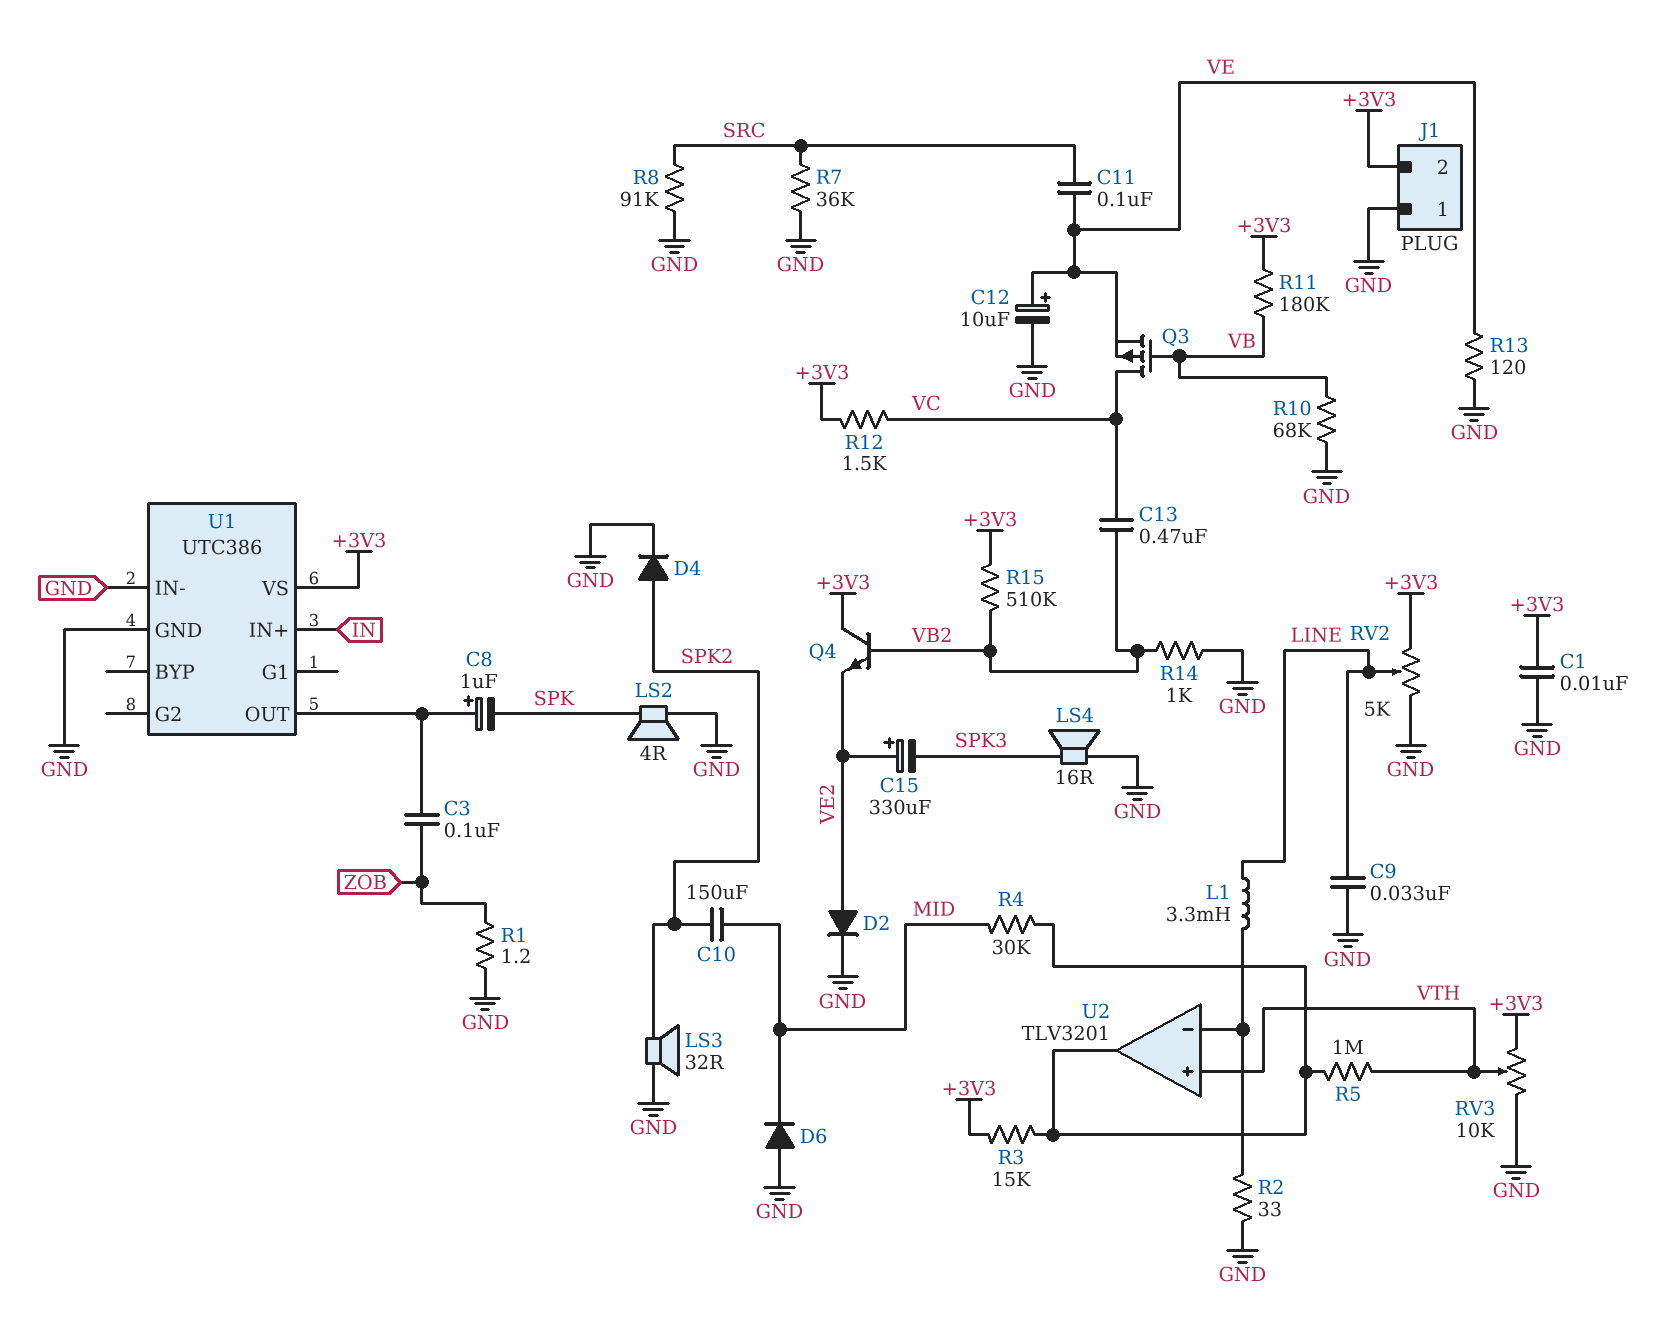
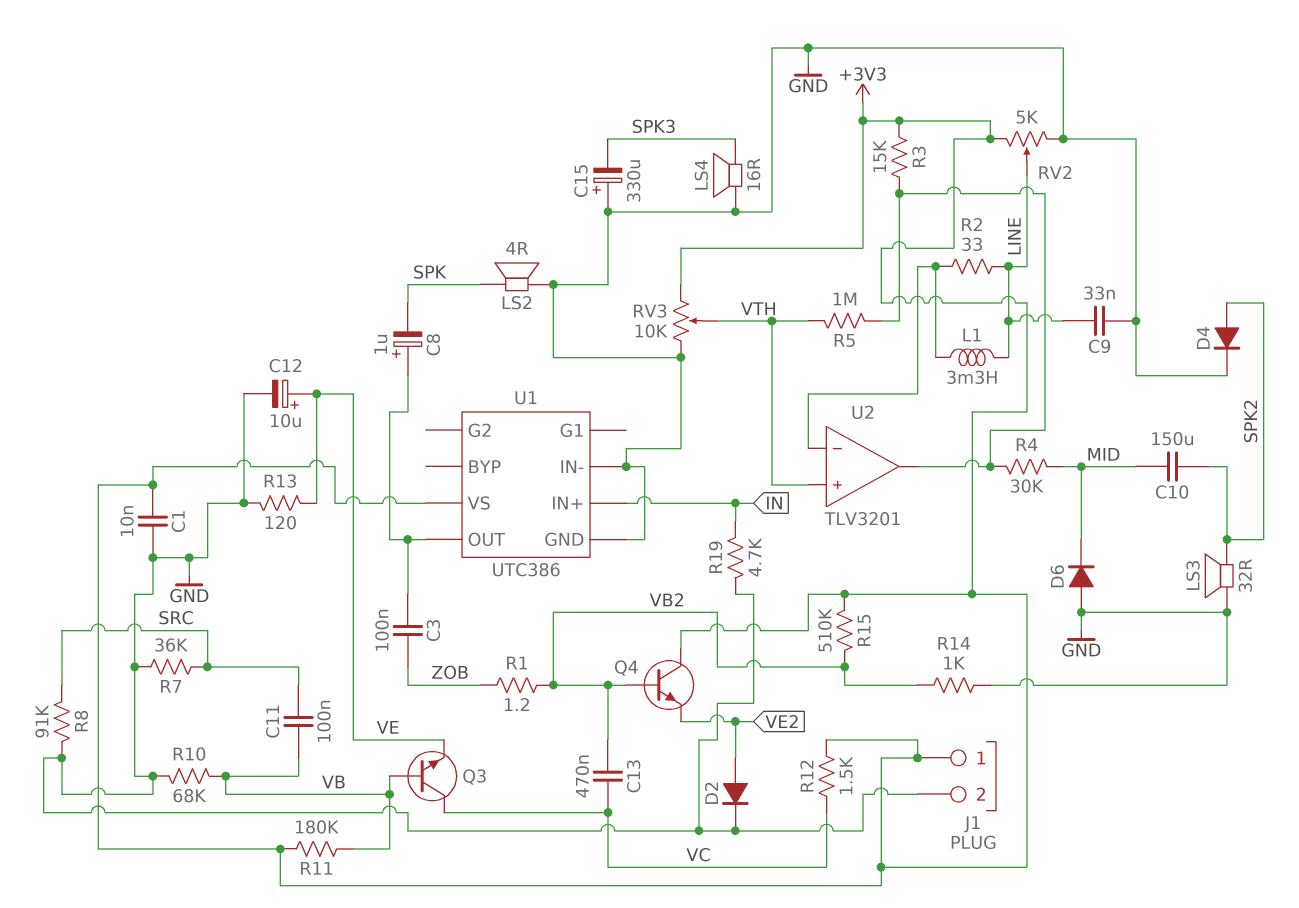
C11: 100nF (SRC, VE) -> 100nF (SRC, VB)
C15: 330uF (plus VE2, minus SPK3) -> 330uF (plus GND, minus SPK3)
J1 pin 1: GND -> +3V3
J1 pin 2: +3V3 -> GND
Q3: PMOS (G VB, D VC, S VE) -> NPN (B VB, C VC, E VE)
R1: 1.2 (GND, ZOB) -> 1.2 (VB2, ZOB)
R2: 33 (GND, U2/in-) -> 33 (LINE, U2/in-)
R19: none -> 4.7k (GND, IN)

